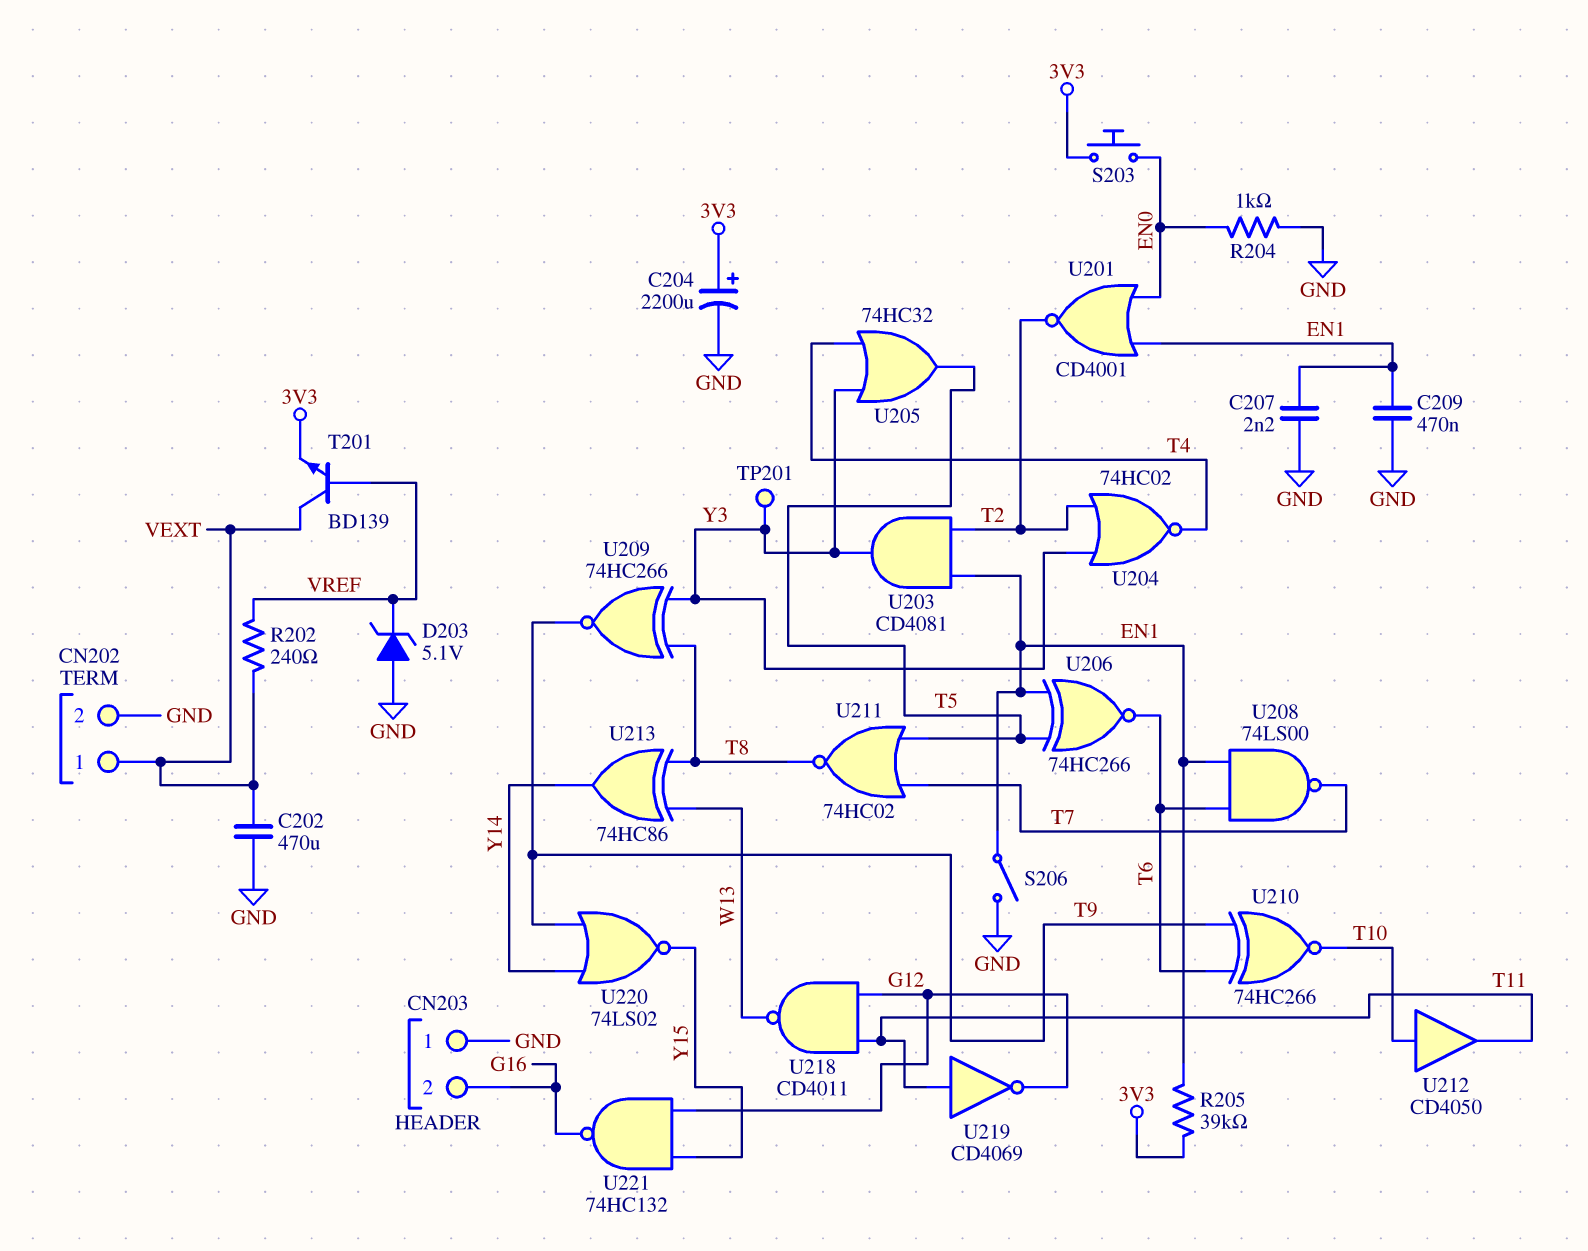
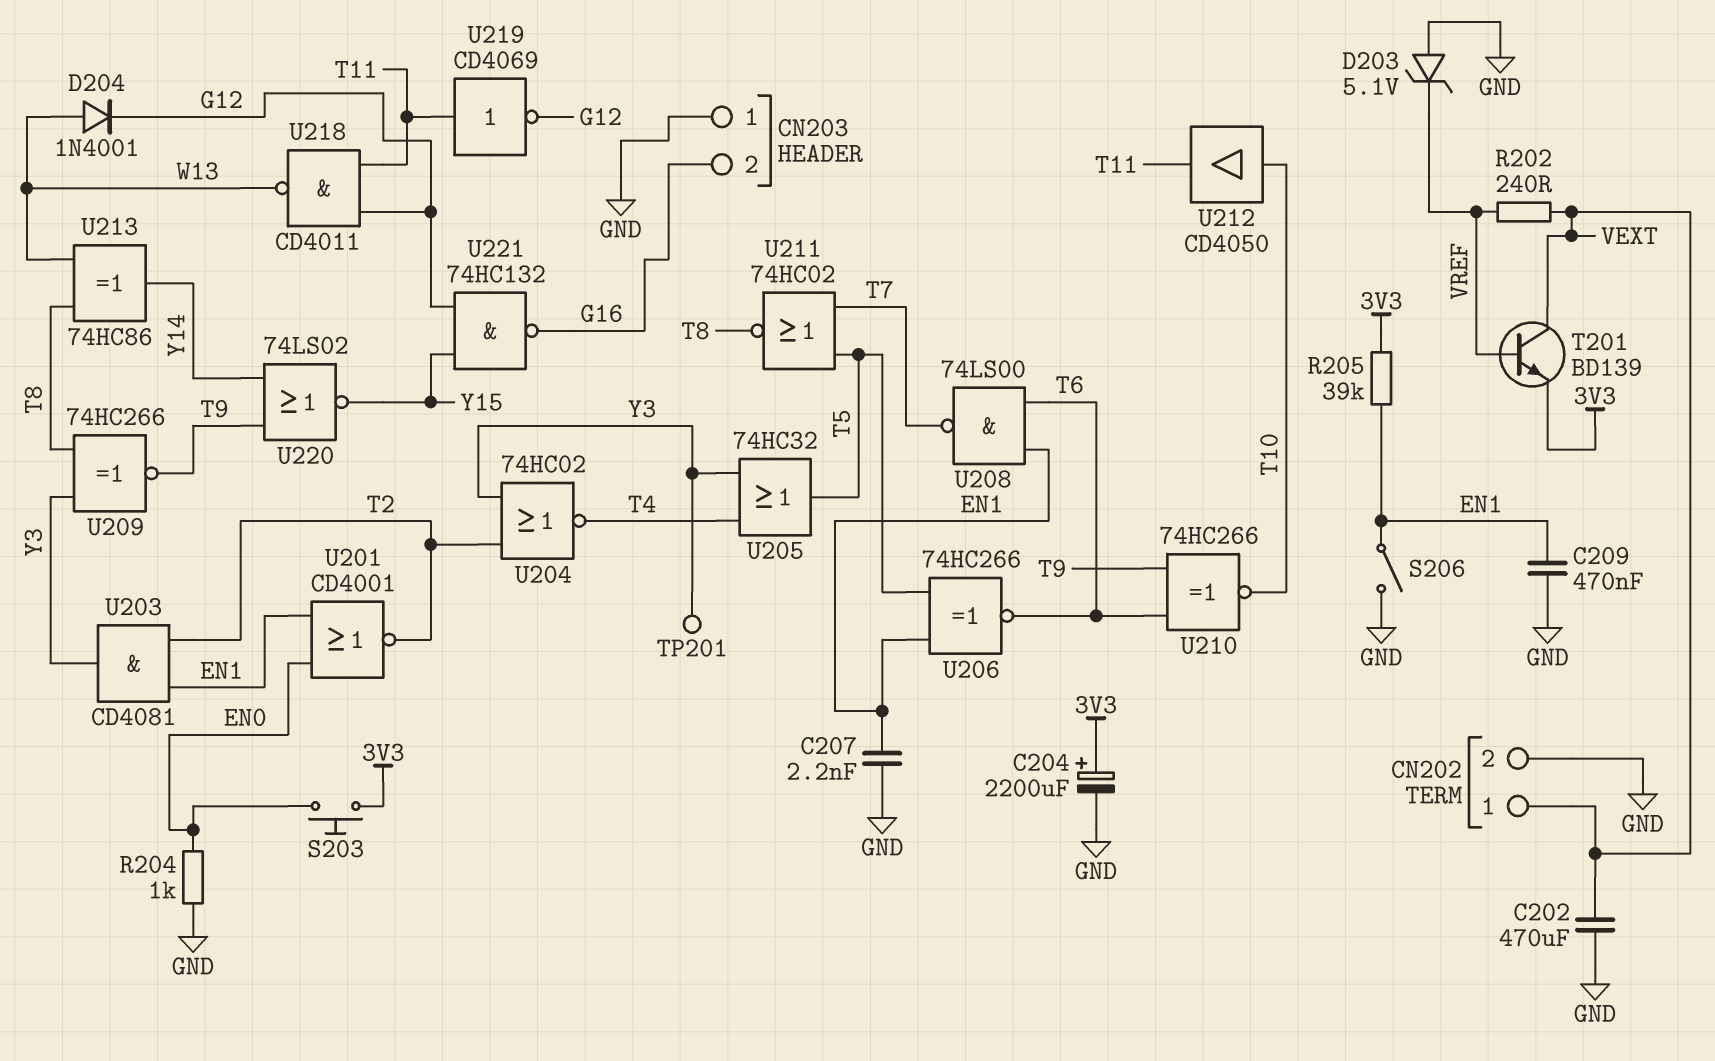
D204: none -> diode 1N4001 (A W13, K G12)

